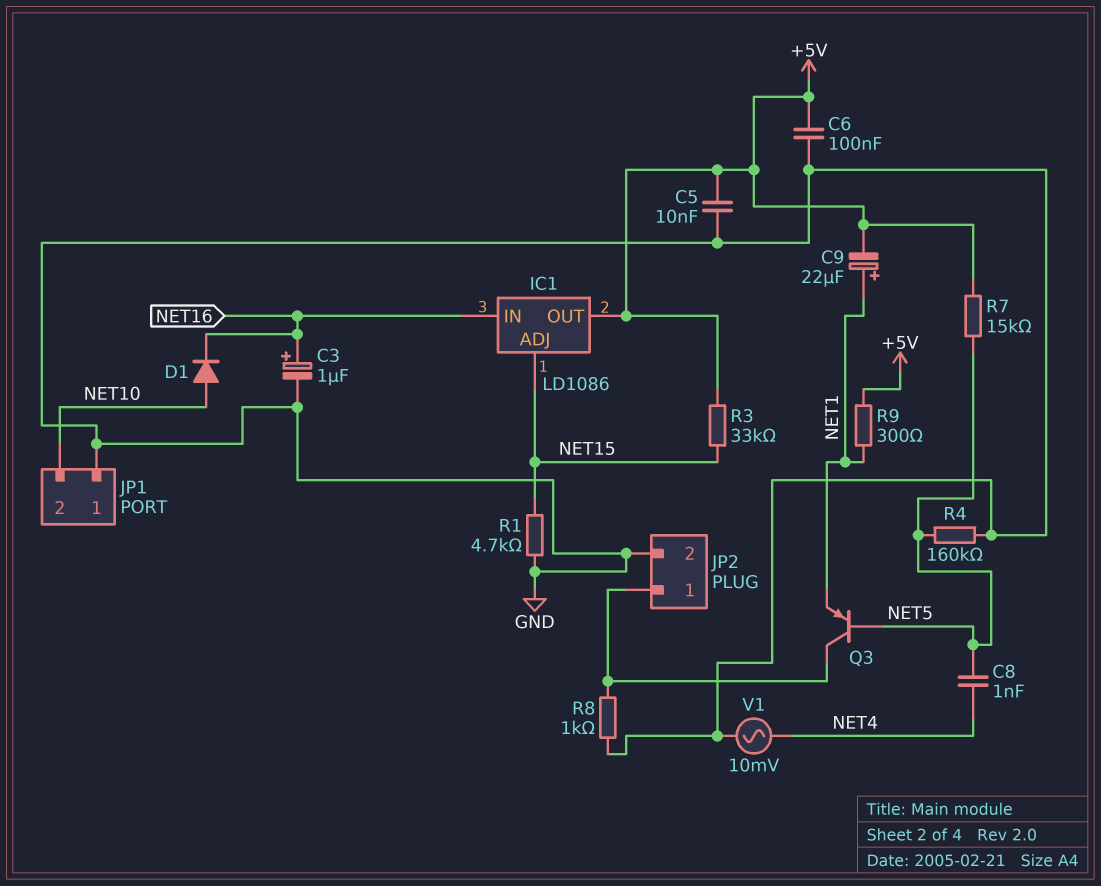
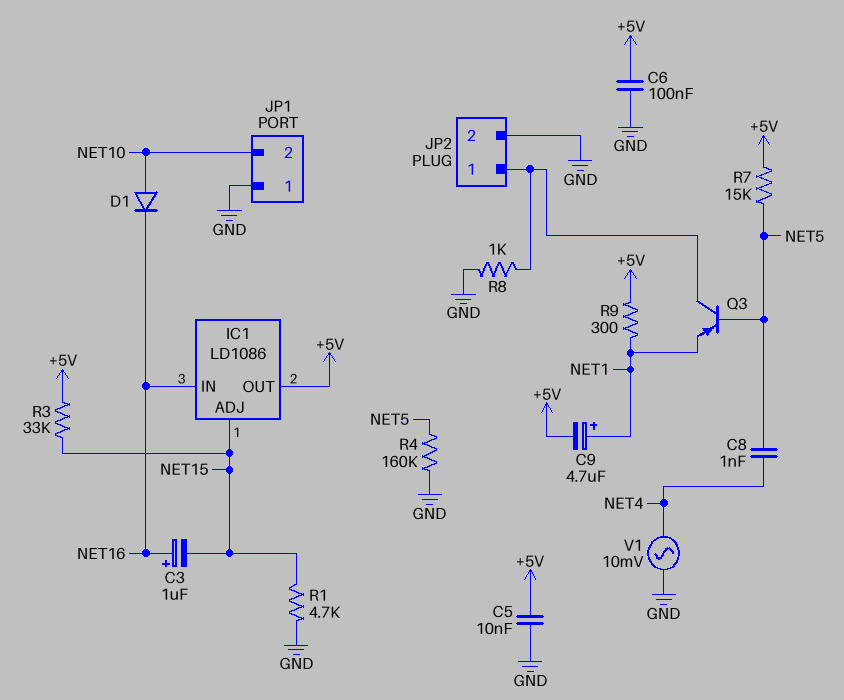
C3: 1uF (plus NET16, minus GND) -> 1uF (plus NET16, minus NET15)
C9: 22uF (plus NET1, minus +5V) -> 4.7uF (plus NET1, minus +5V)

